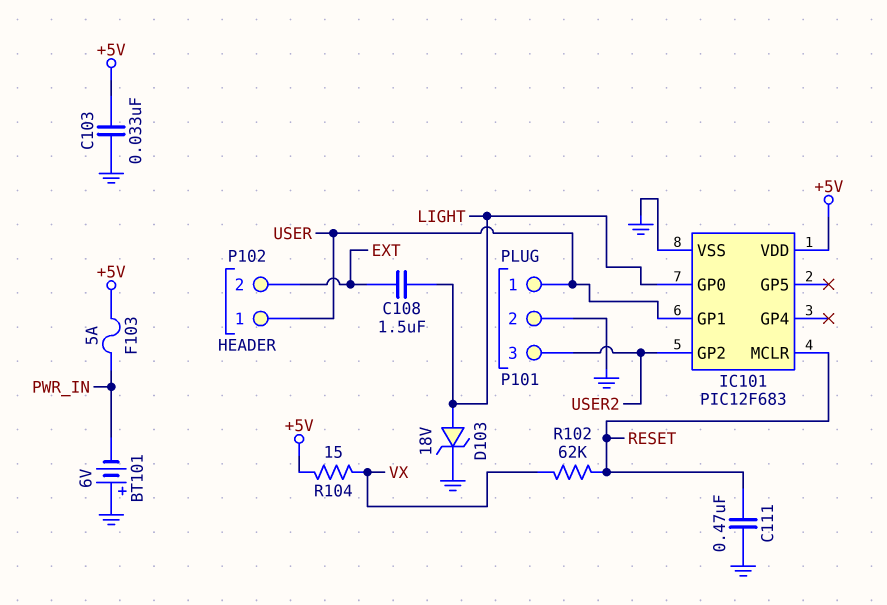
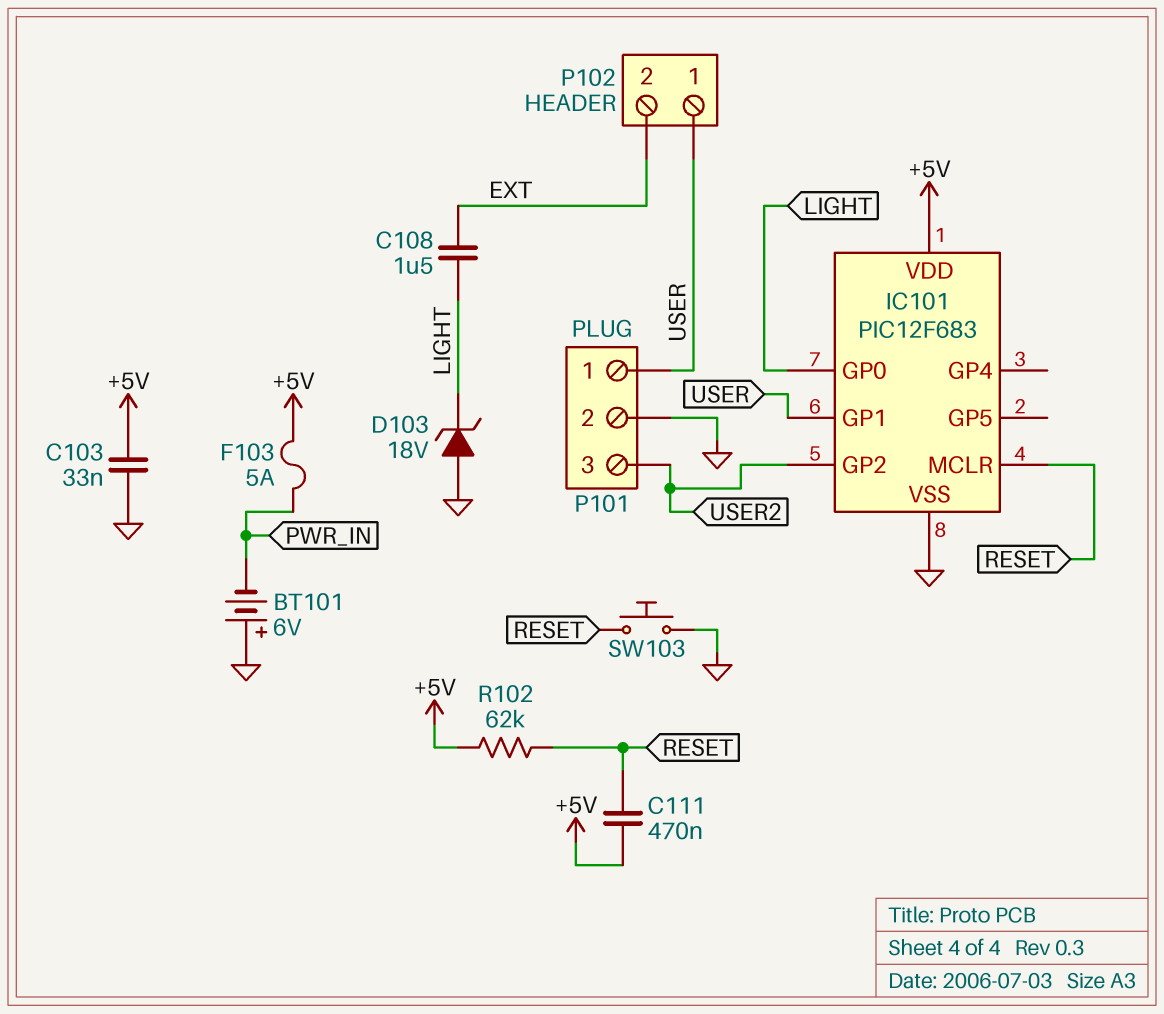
C111: 470nF (GND, RESET) -> 470nF (+5V, RESET)
D103: zener 18V (A LIGHT, K GND) -> zener 18V (A GND, K LIGHT)
R102: 62k (RESET, VX) -> 62k (+5V, RESET)
R104: 15 (+5V, VX) -> none
SW103: none -> button (GND, RESET)

